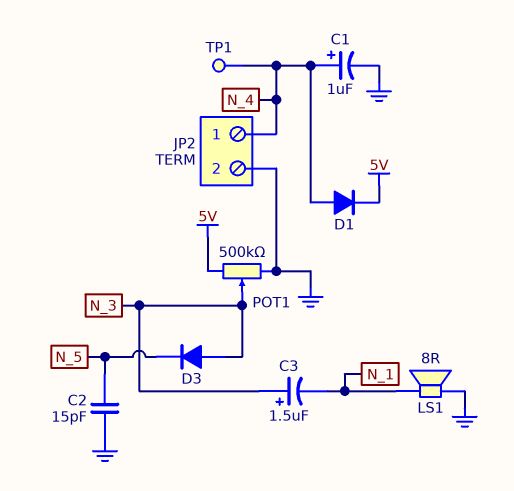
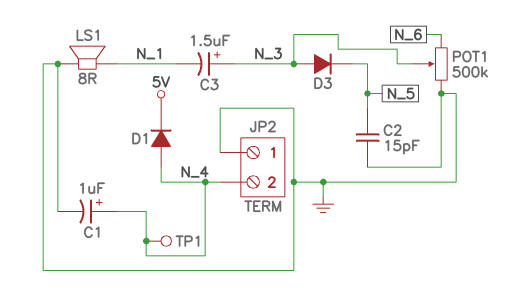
JP2 pin 1: N_4 -> GND
JP2 pin 2: GND -> N_4
POT1: 500k (5V, GND, wiper N_3) -> 500k (GND, N_6, wiper N_3)

